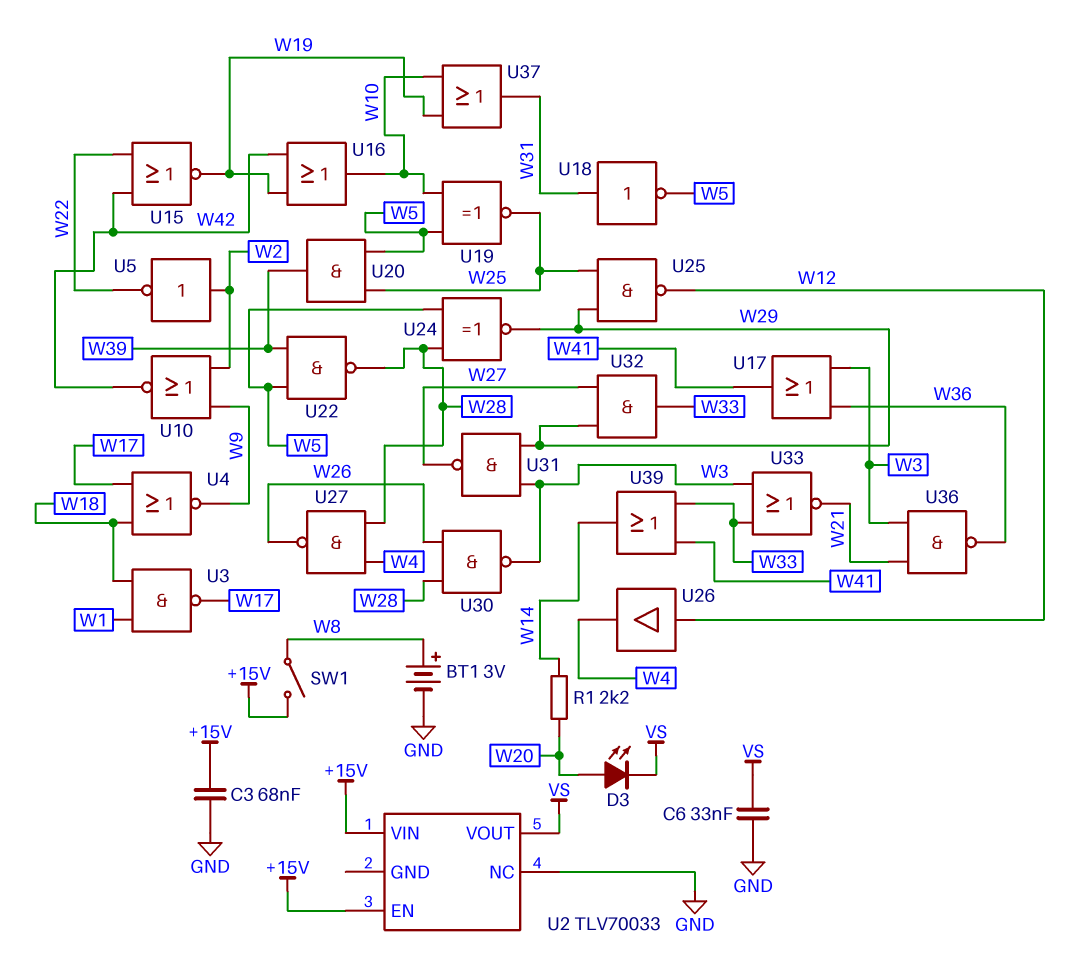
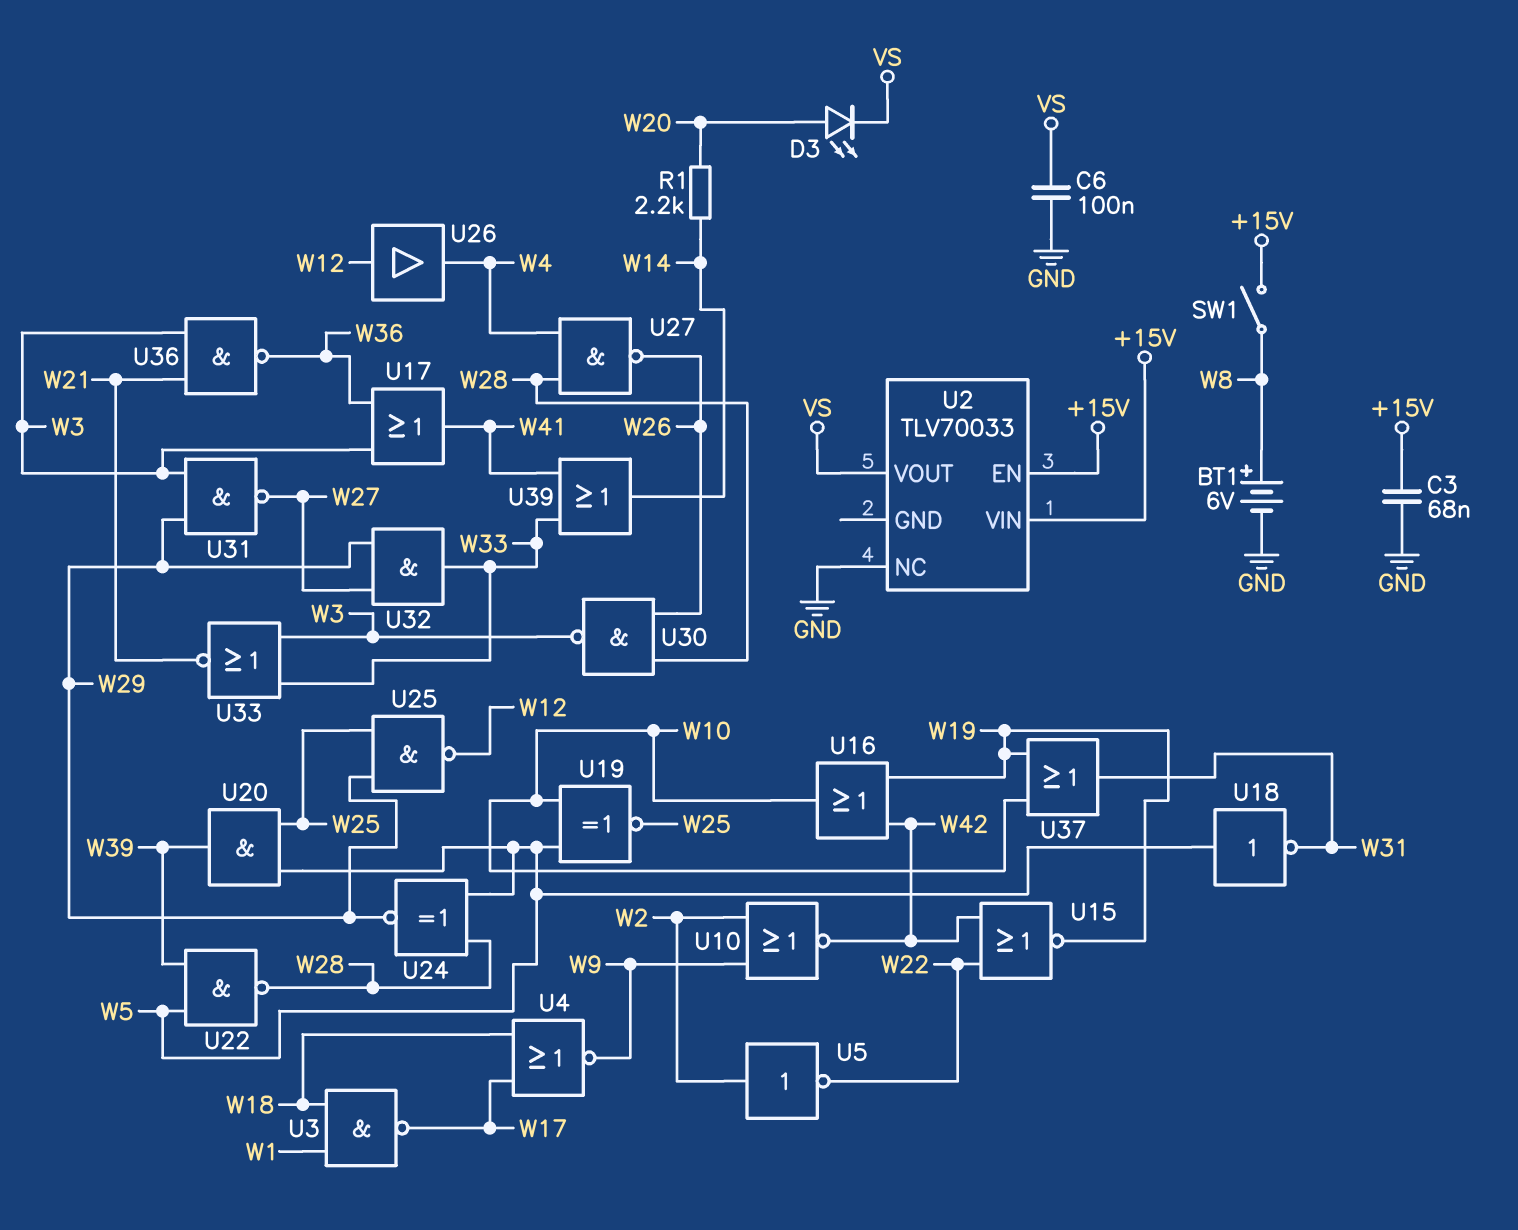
BT1: 3V (plus W8, minus GND) -> 6V (plus W8, minus GND)
C6: 33nF (GND, VS) -> 100nF (GND, VS)
U18: NOT (in W31, out W5) -> NOT (in W5, out W31)

